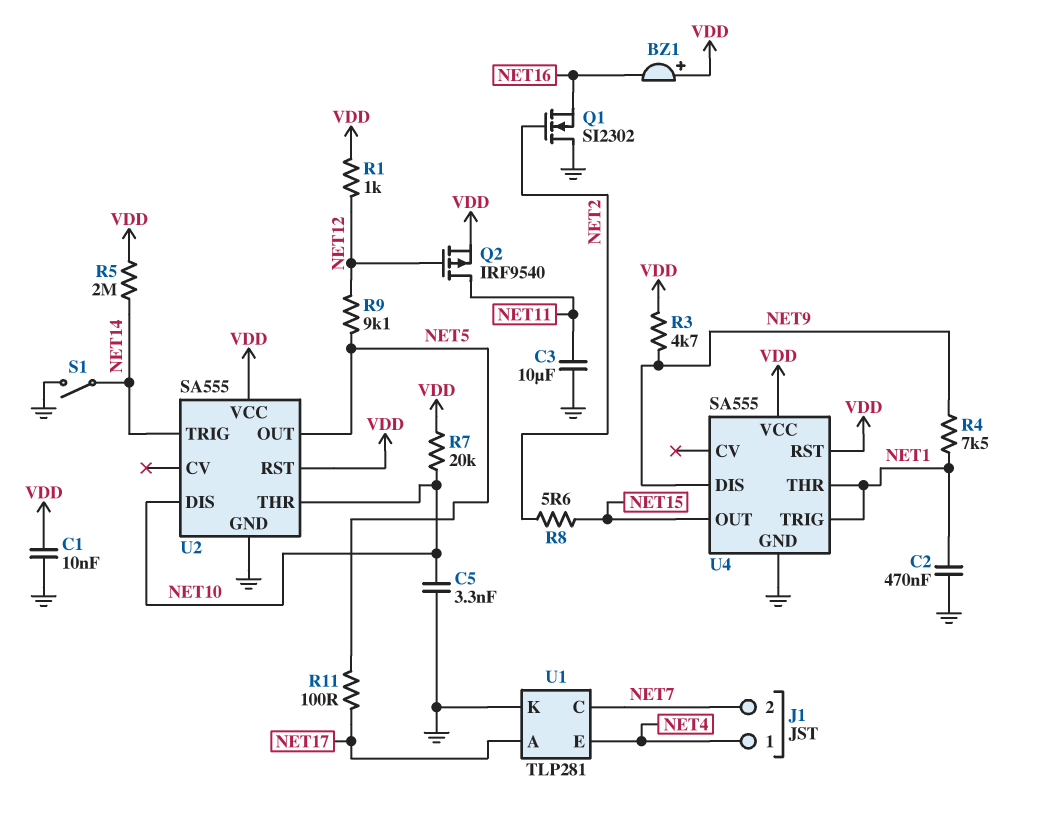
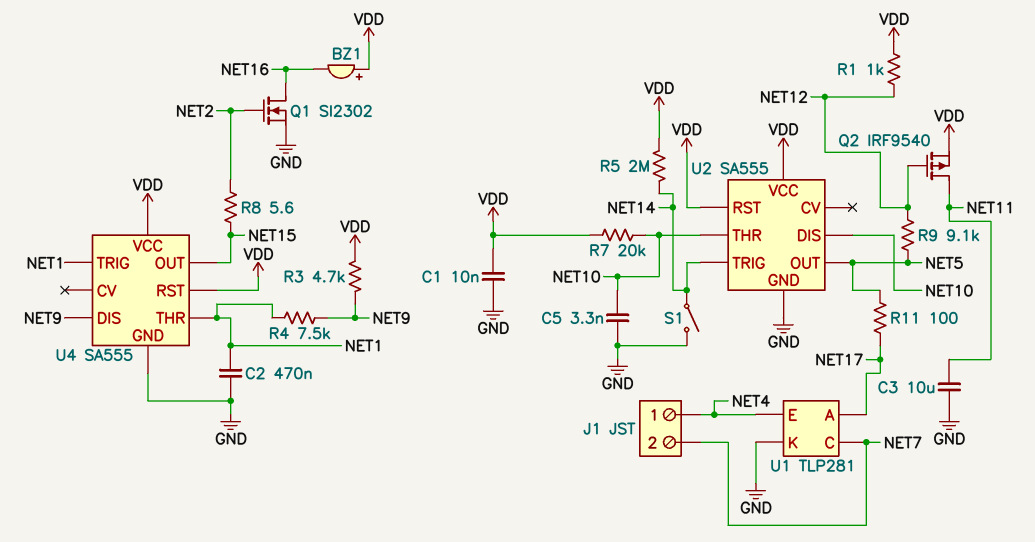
Q1: NMOS SI2302 (G NET2, D GND, S NET16) -> NMOS SI2302 (G NET2, D NET16, S GND)

